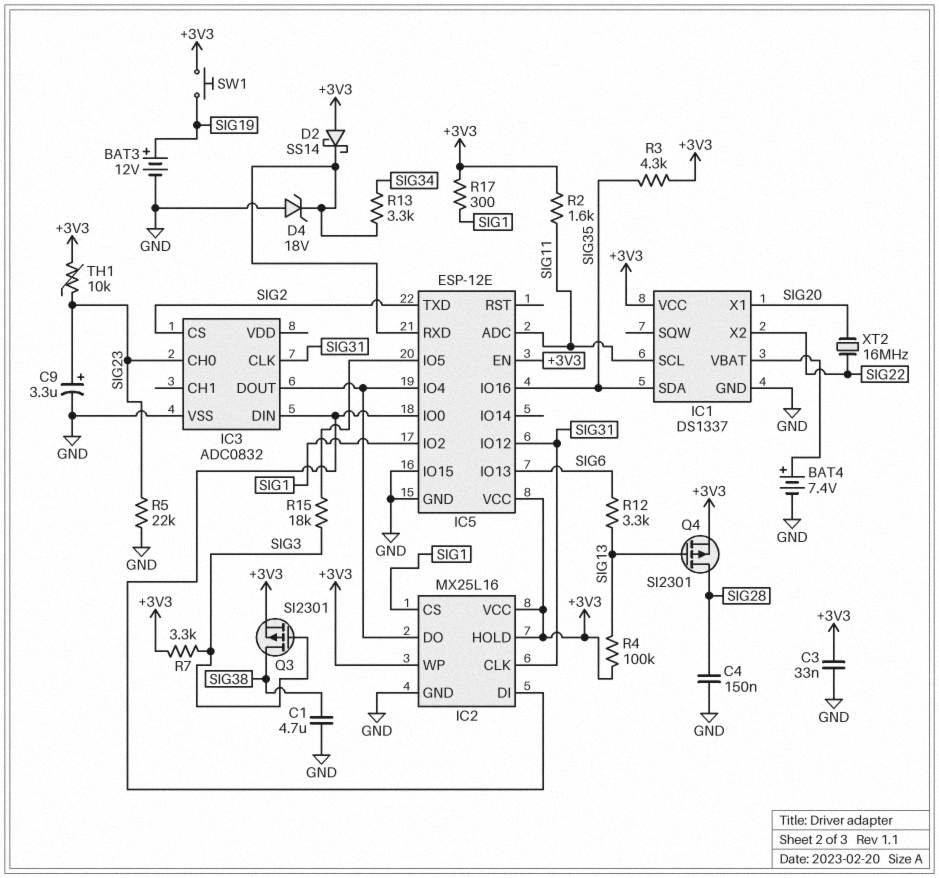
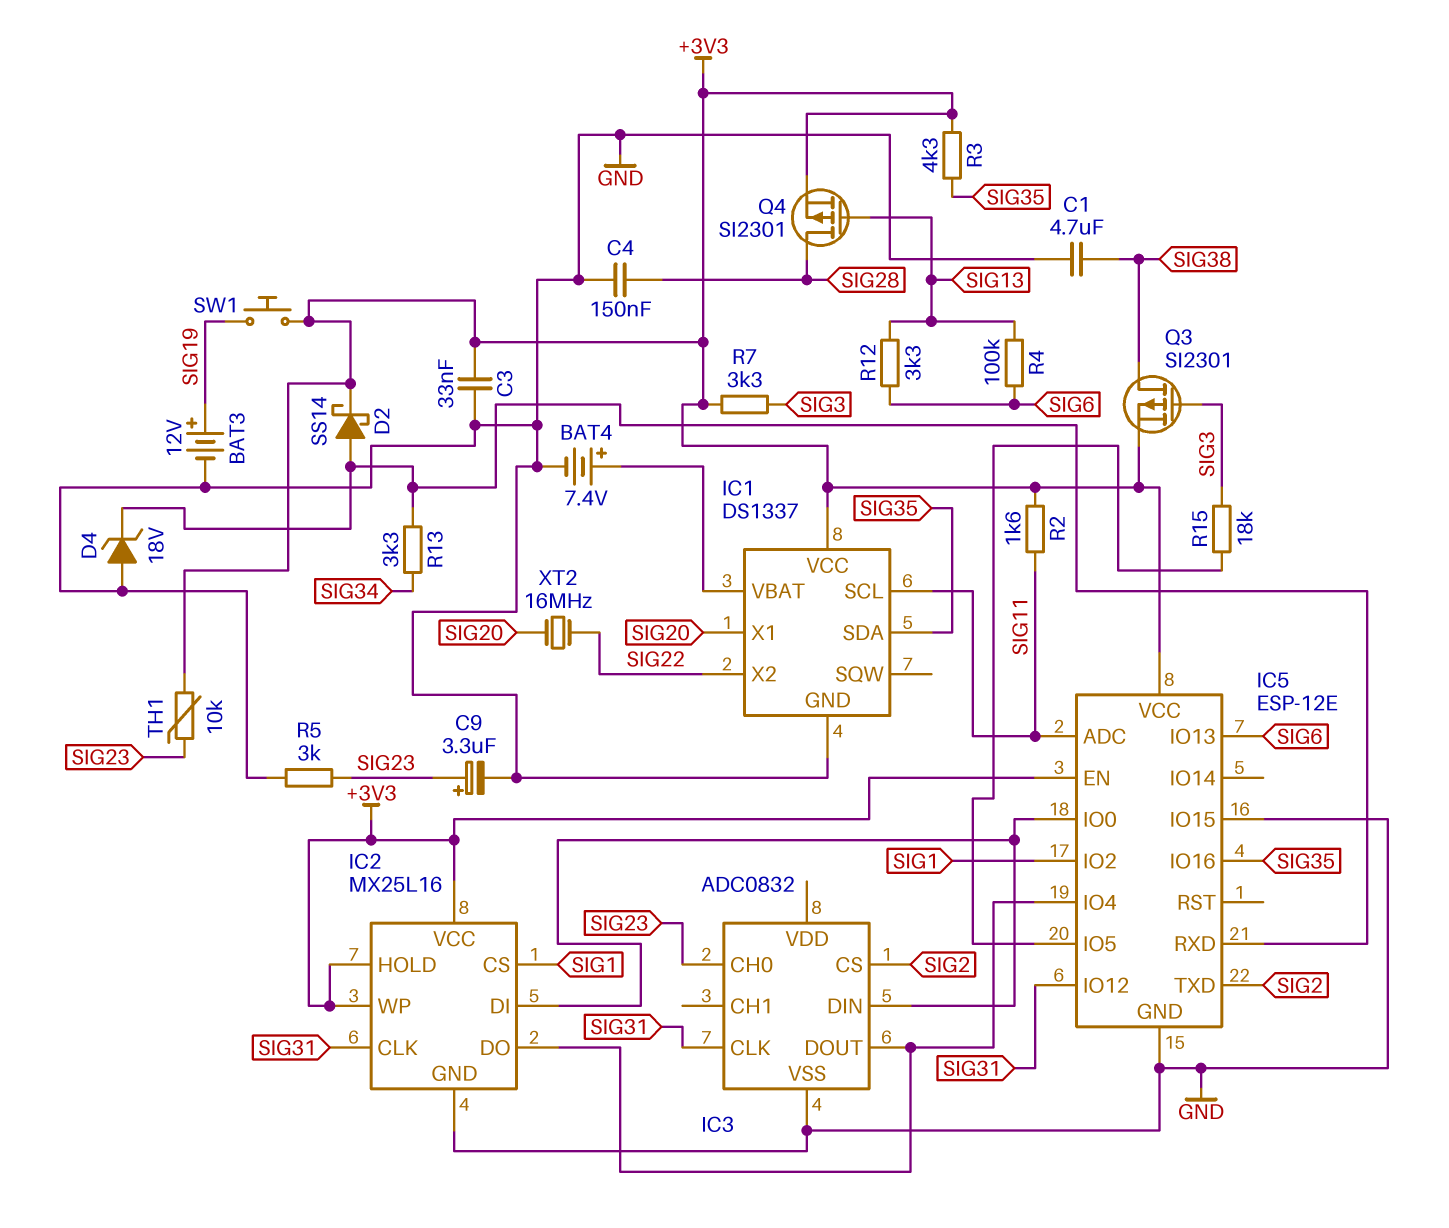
D2: schottky SS14 (A +3V3, K IC5/RXD) -> schottky SS14 (A IC5/RXD, K +3V3)
R4: 100k (+3V3, SIG13) -> 100k (SIG6, SIG13)
R5: 22k (GND, SIG23) -> 3k (GND, SIG23)
R17: 300 (+3V3, SIG1) -> none

